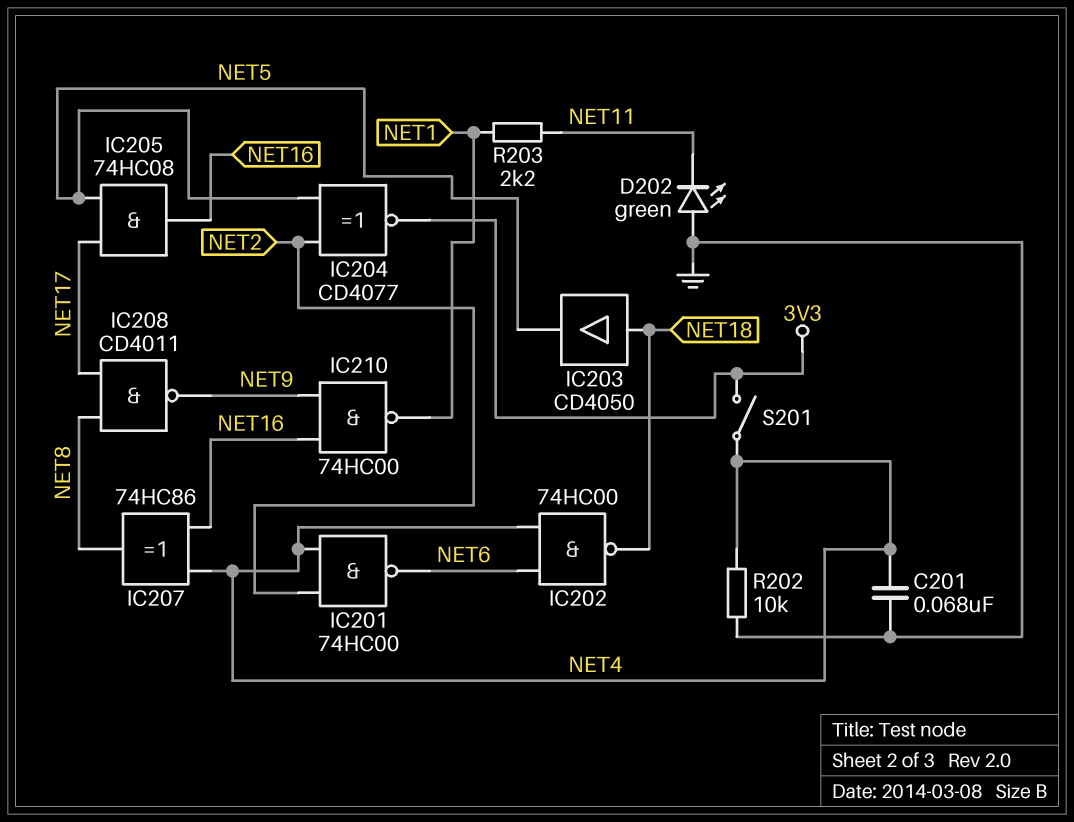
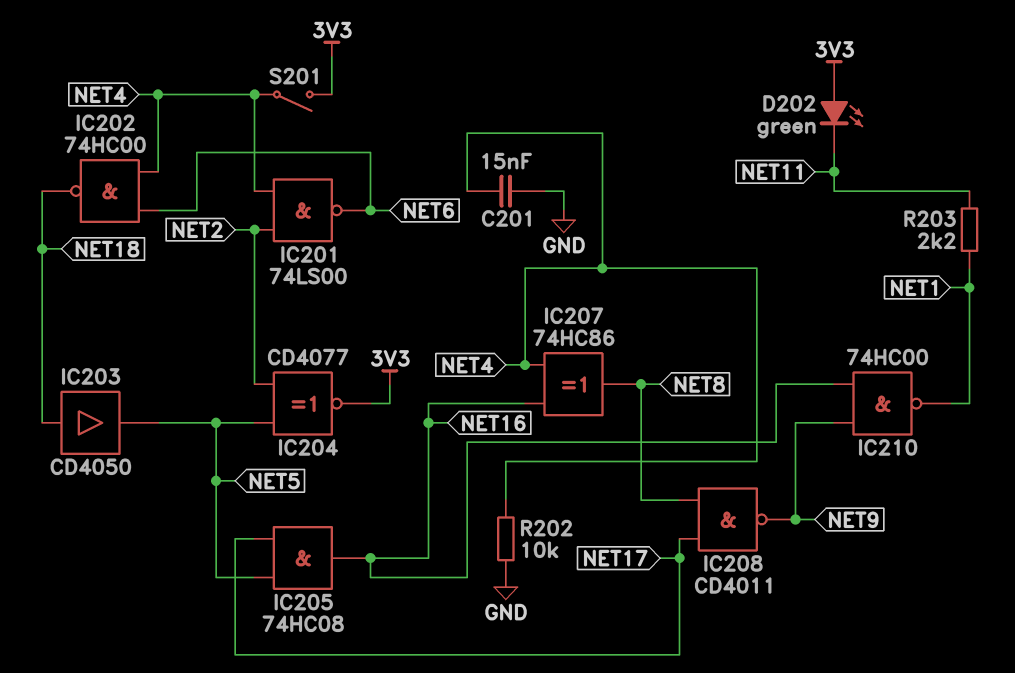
C201: 68nF (GND, NET4) -> 15nF (GND, NET4)
D202: LED green (A GND, K NET11) -> LED green (A 3V3, K NET11)
IC201: NAND 74HC00 (in NET2, in NET4, out NET6) -> NAND 74LS00 (in NET2, in NET4, out NET6)

